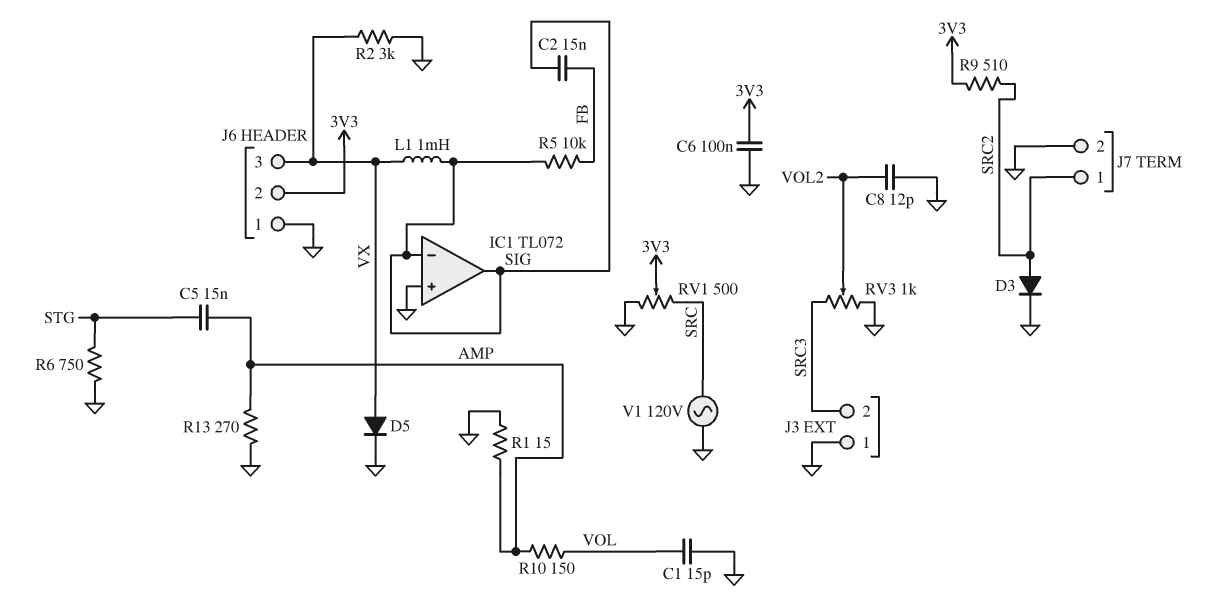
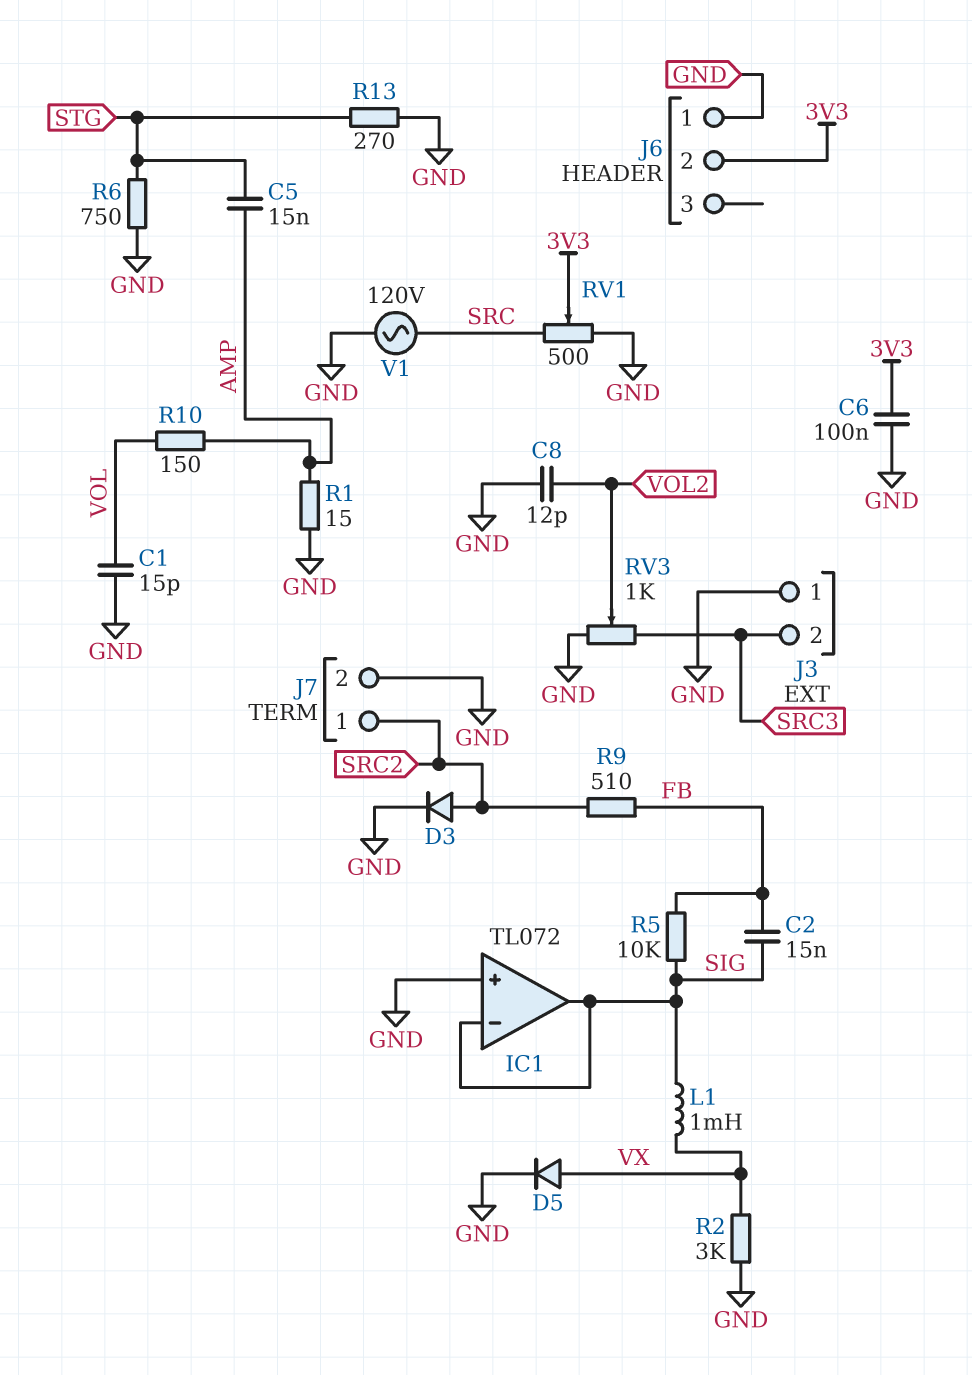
J6 pin 3: VX -> none
R9: 510 (3V3, SRC2) -> 510 (FB, SRC2)
R13: 270 (AMP, GND) -> 270 (GND, STG)

